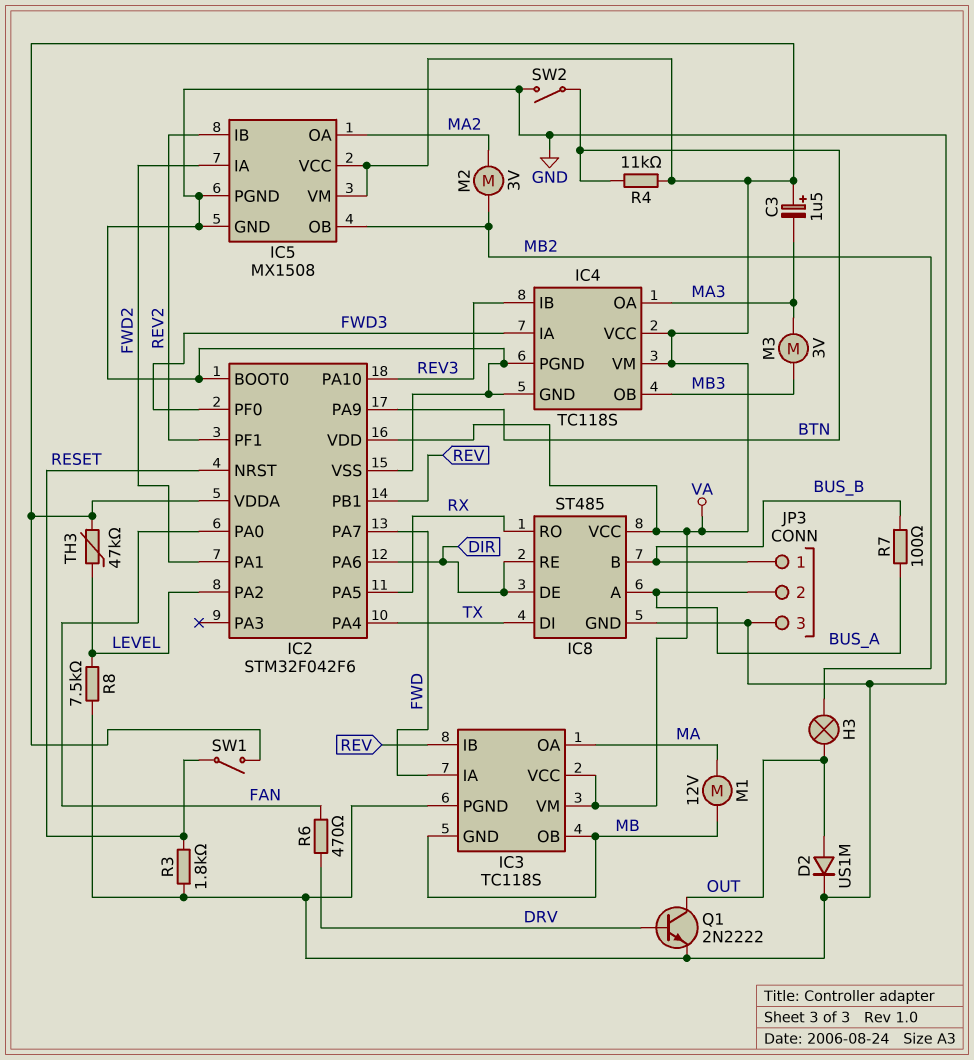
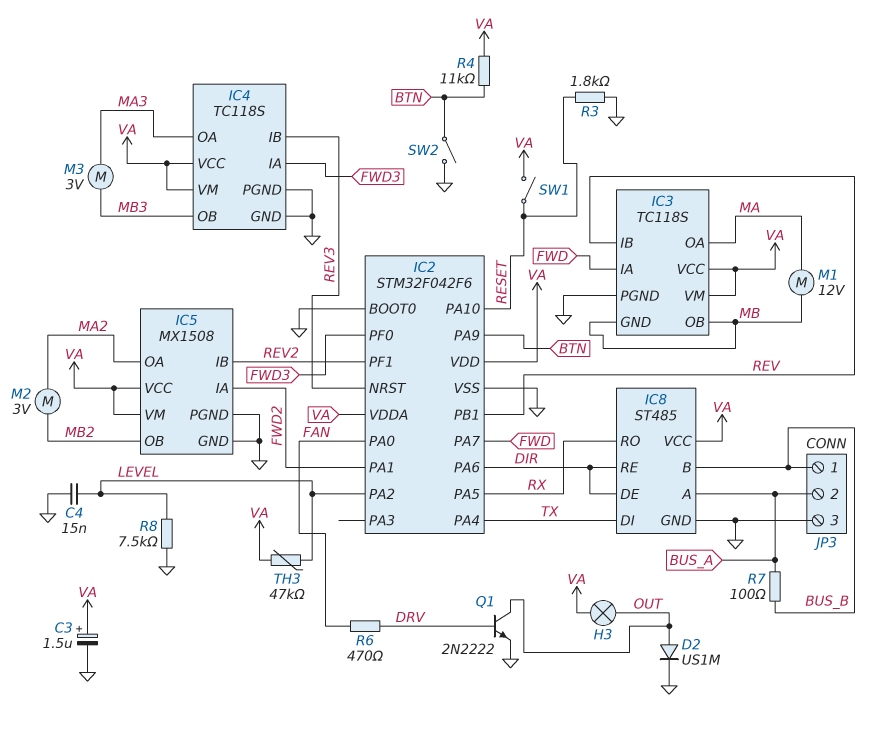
C3: 1.5uF (plus VA, minus MA3) -> 1.5uF (plus VA, minus GND)
C4: none -> 15nF (GND, LEVEL)
H3: lamp (MB2, OUT) -> lamp (OUT, VA)
IC2 pin NRST: RESET -> REV3
IC2 pin PA10: REV3 -> RESET

